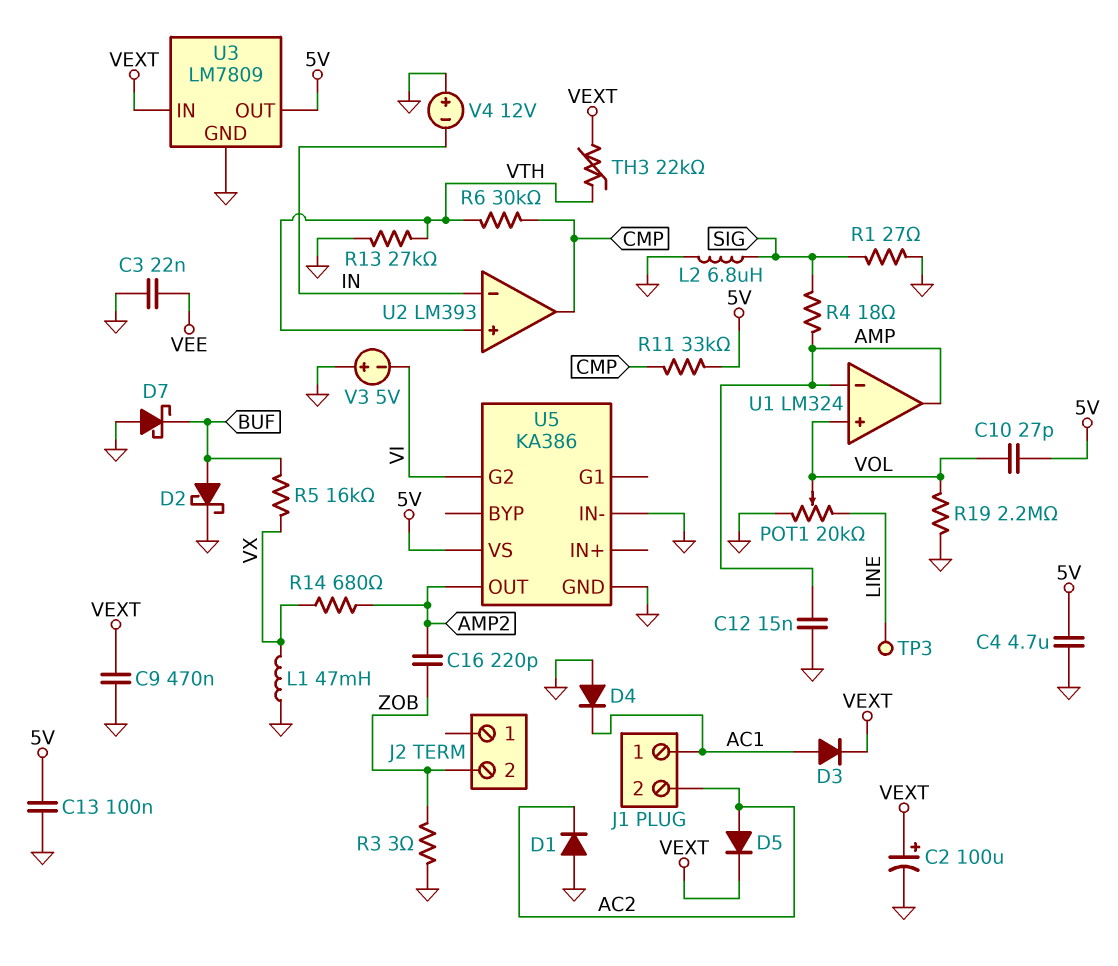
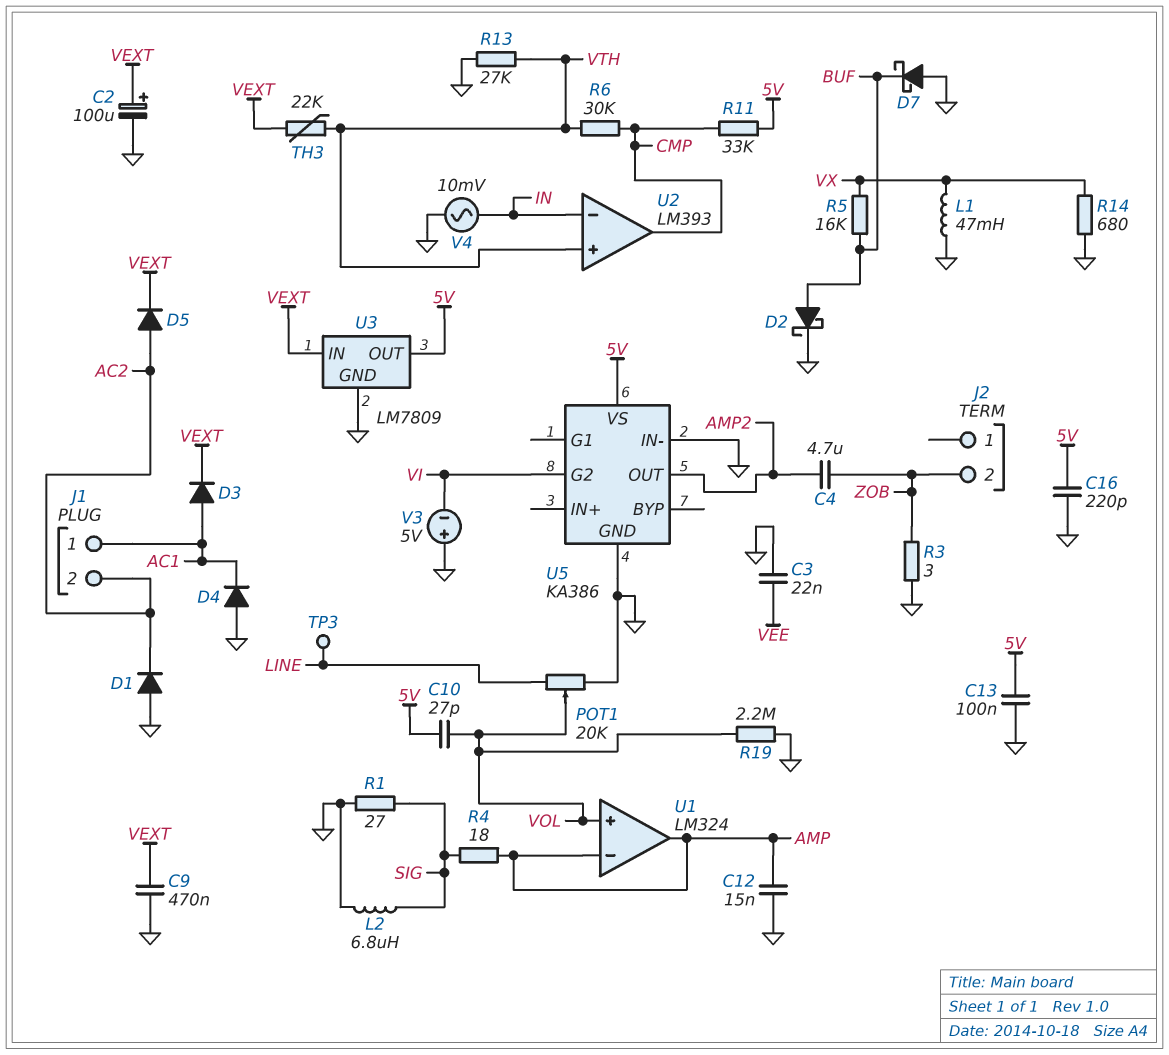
C4: 4.7uF (5V, GND) -> 4.7uF (AMP2, ZOB)
C16: 220pF (AMP2, ZOB) -> 220pF (5V, GND)
R14: 680 (AMP2, VX) -> 680 (GND, VX)
V4: 12V (plus GND, minus IN) -> AC 10mV (GND, IN)

